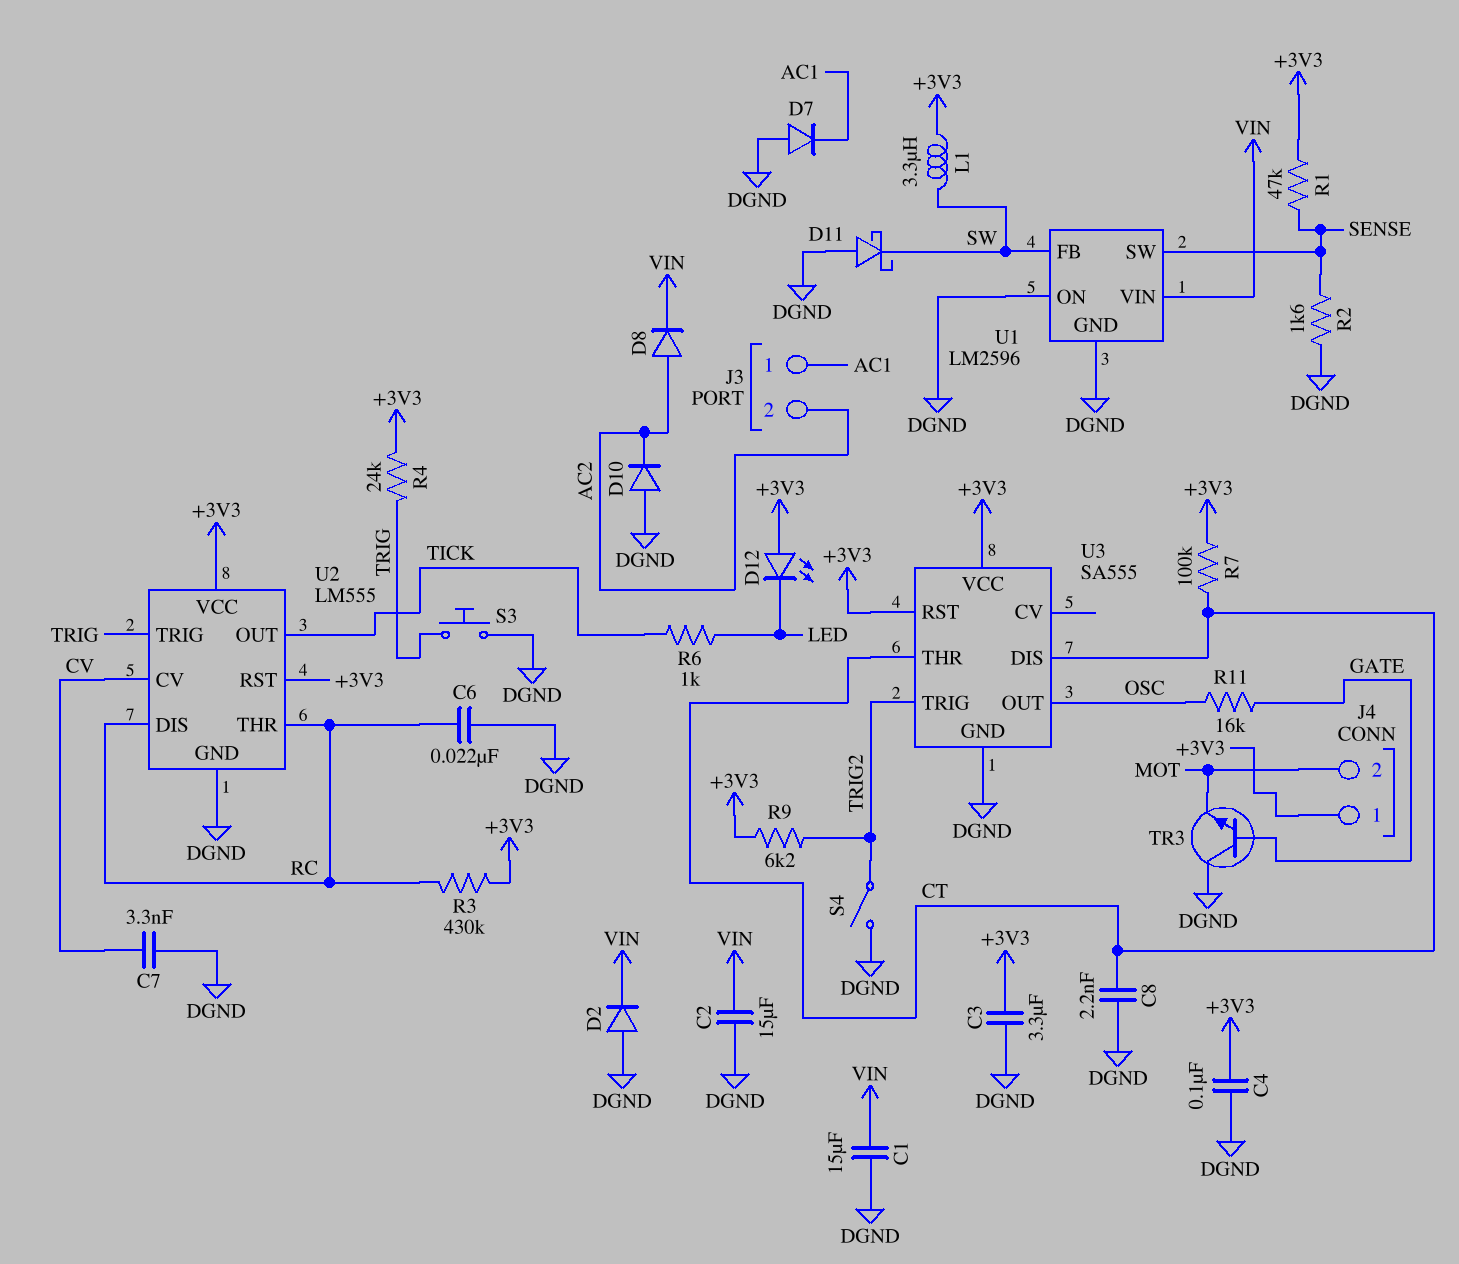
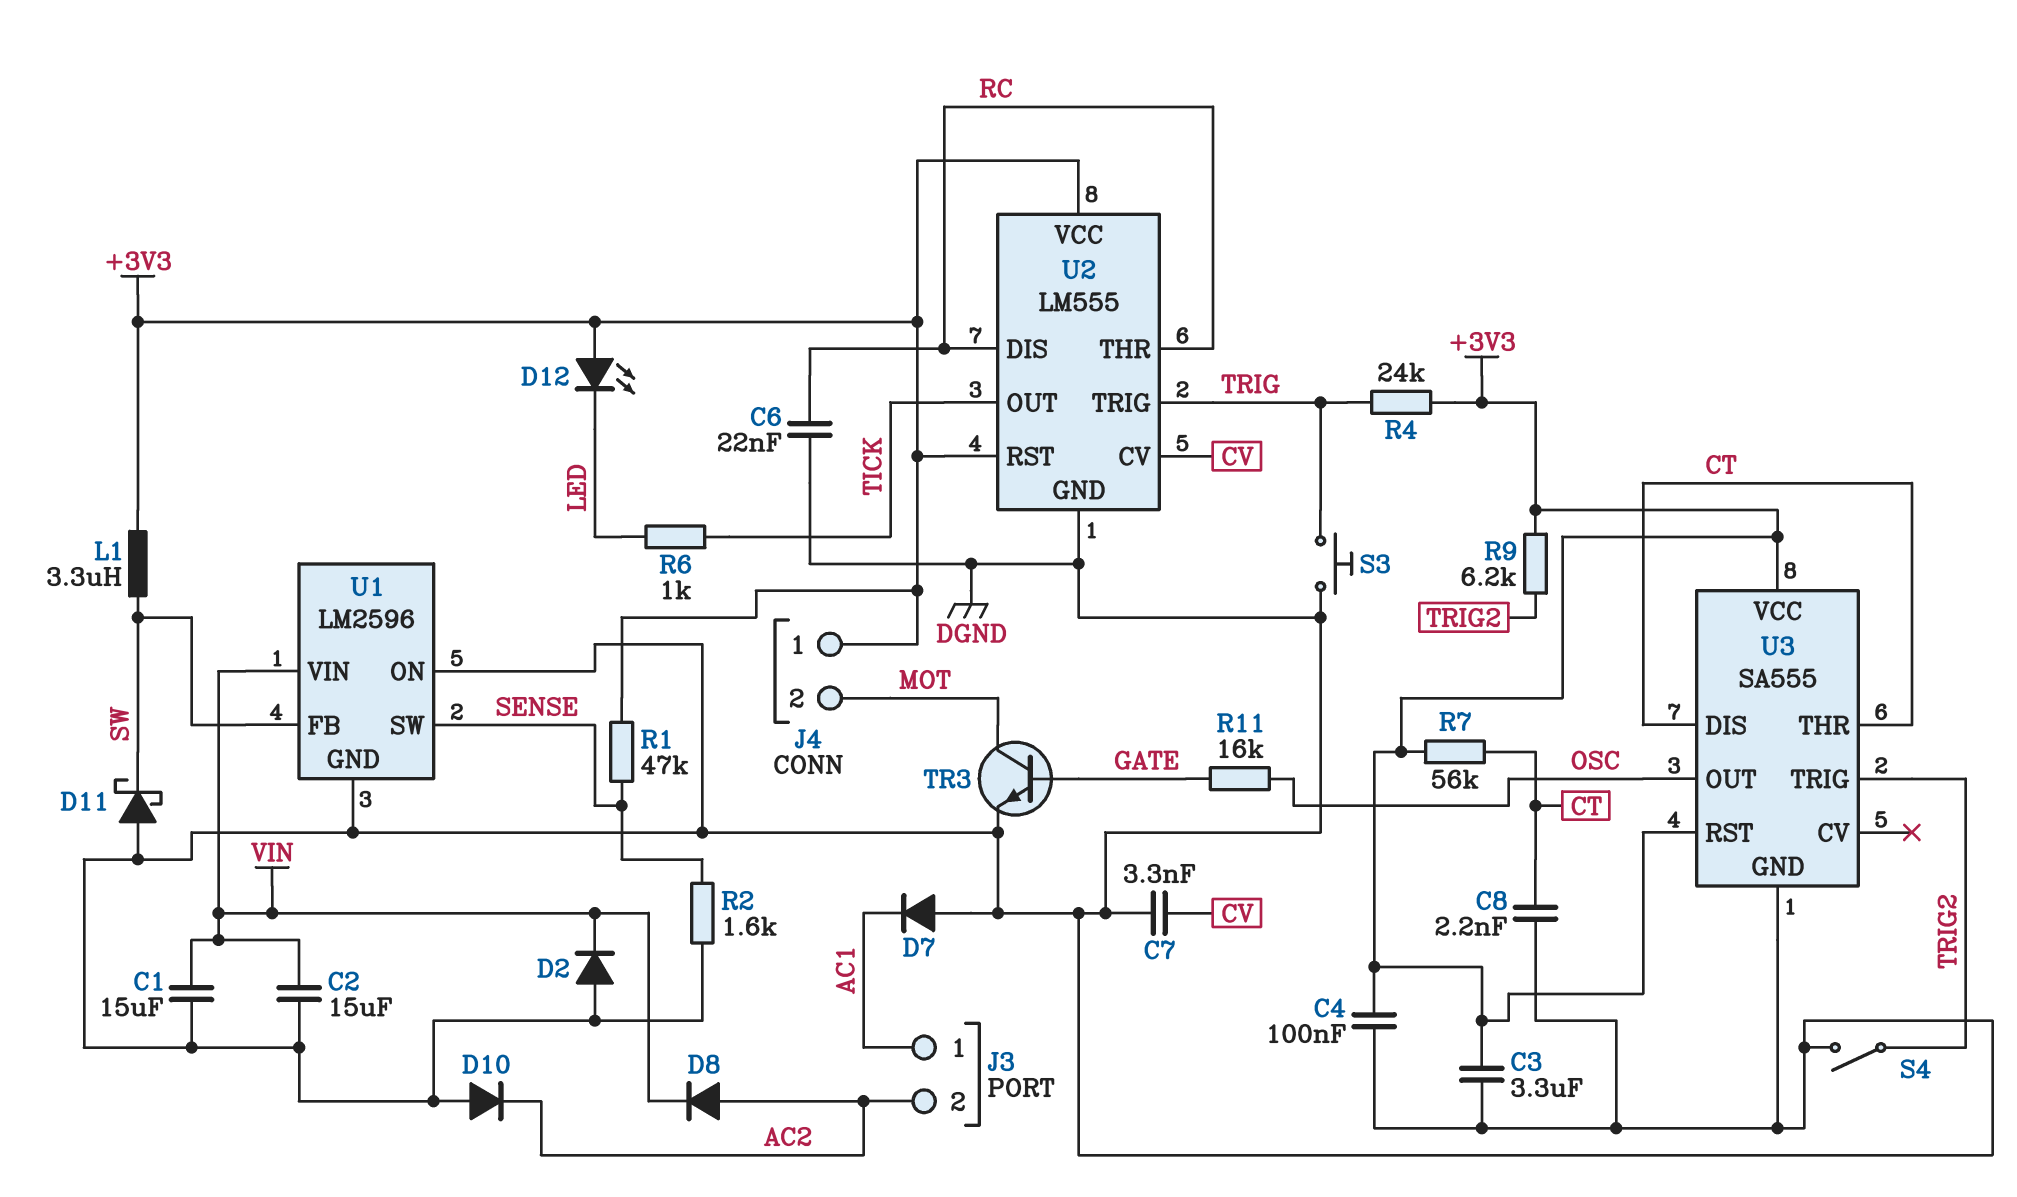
R3: 430k (+3V3, RC) -> none
R7: 100k (+3V3, CT) -> 56k (+3V3, CT)
TR3: NPN (B GATE, C DGND, E MOT) -> NPN (B GATE, C MOT, E DGND)

